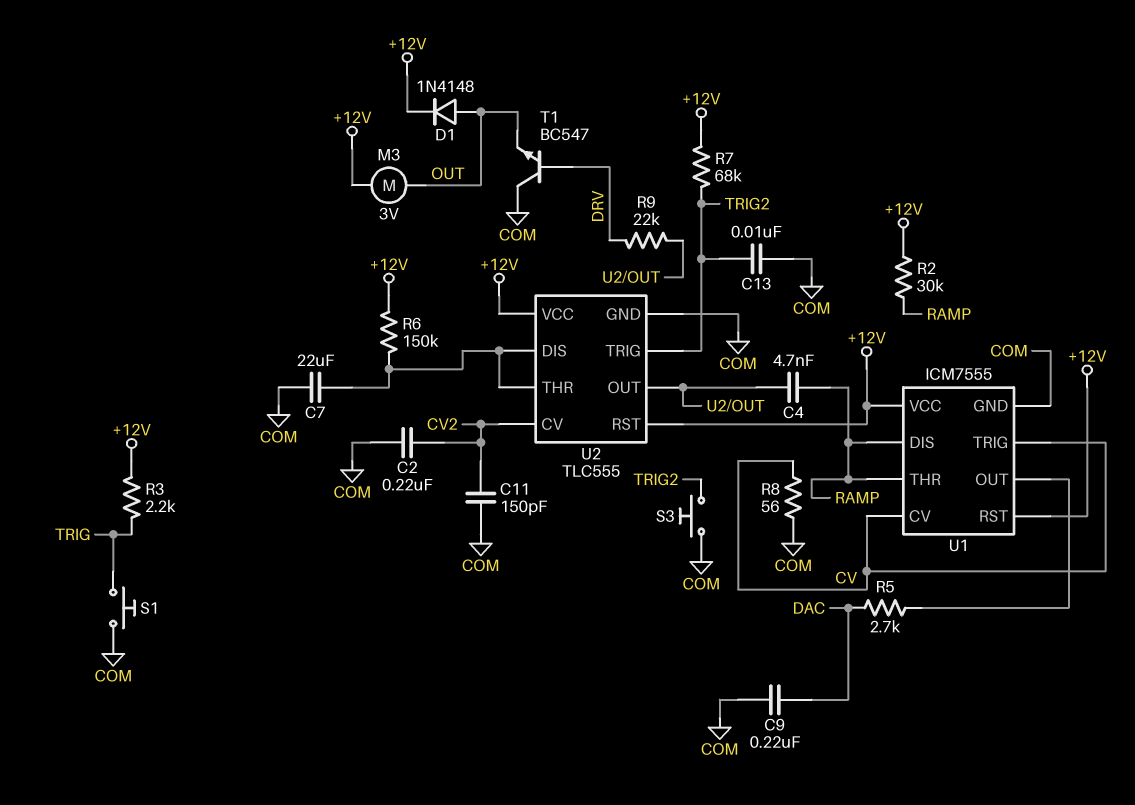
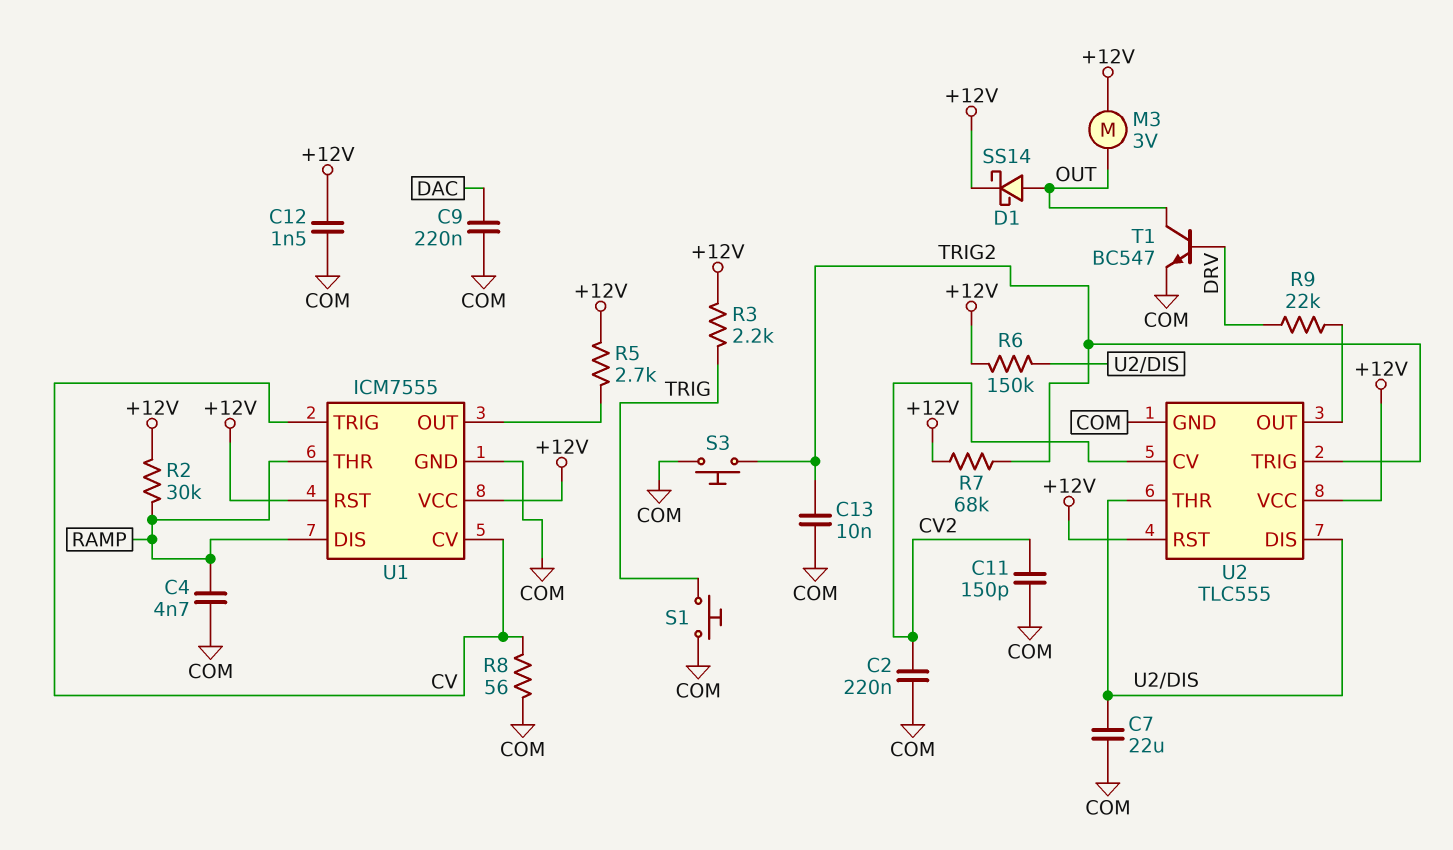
C4: 4.7nF (RAMP, U2/OUT) -> 4.7nF (COM, RAMP)
C12: none -> 1.5nF (+12V, COM)
D1: diode 1N4148 (A OUT, K +12V) -> schottky SS14 (A OUT, K +12V)
R5: 2.7k (DAC, U1/OUT) -> 2.7k (+12V, U1/OUT)
T1: NPN BC547 (B DRV, C COM, E OUT) -> NPN BC547 (B DRV, C OUT, E COM)

